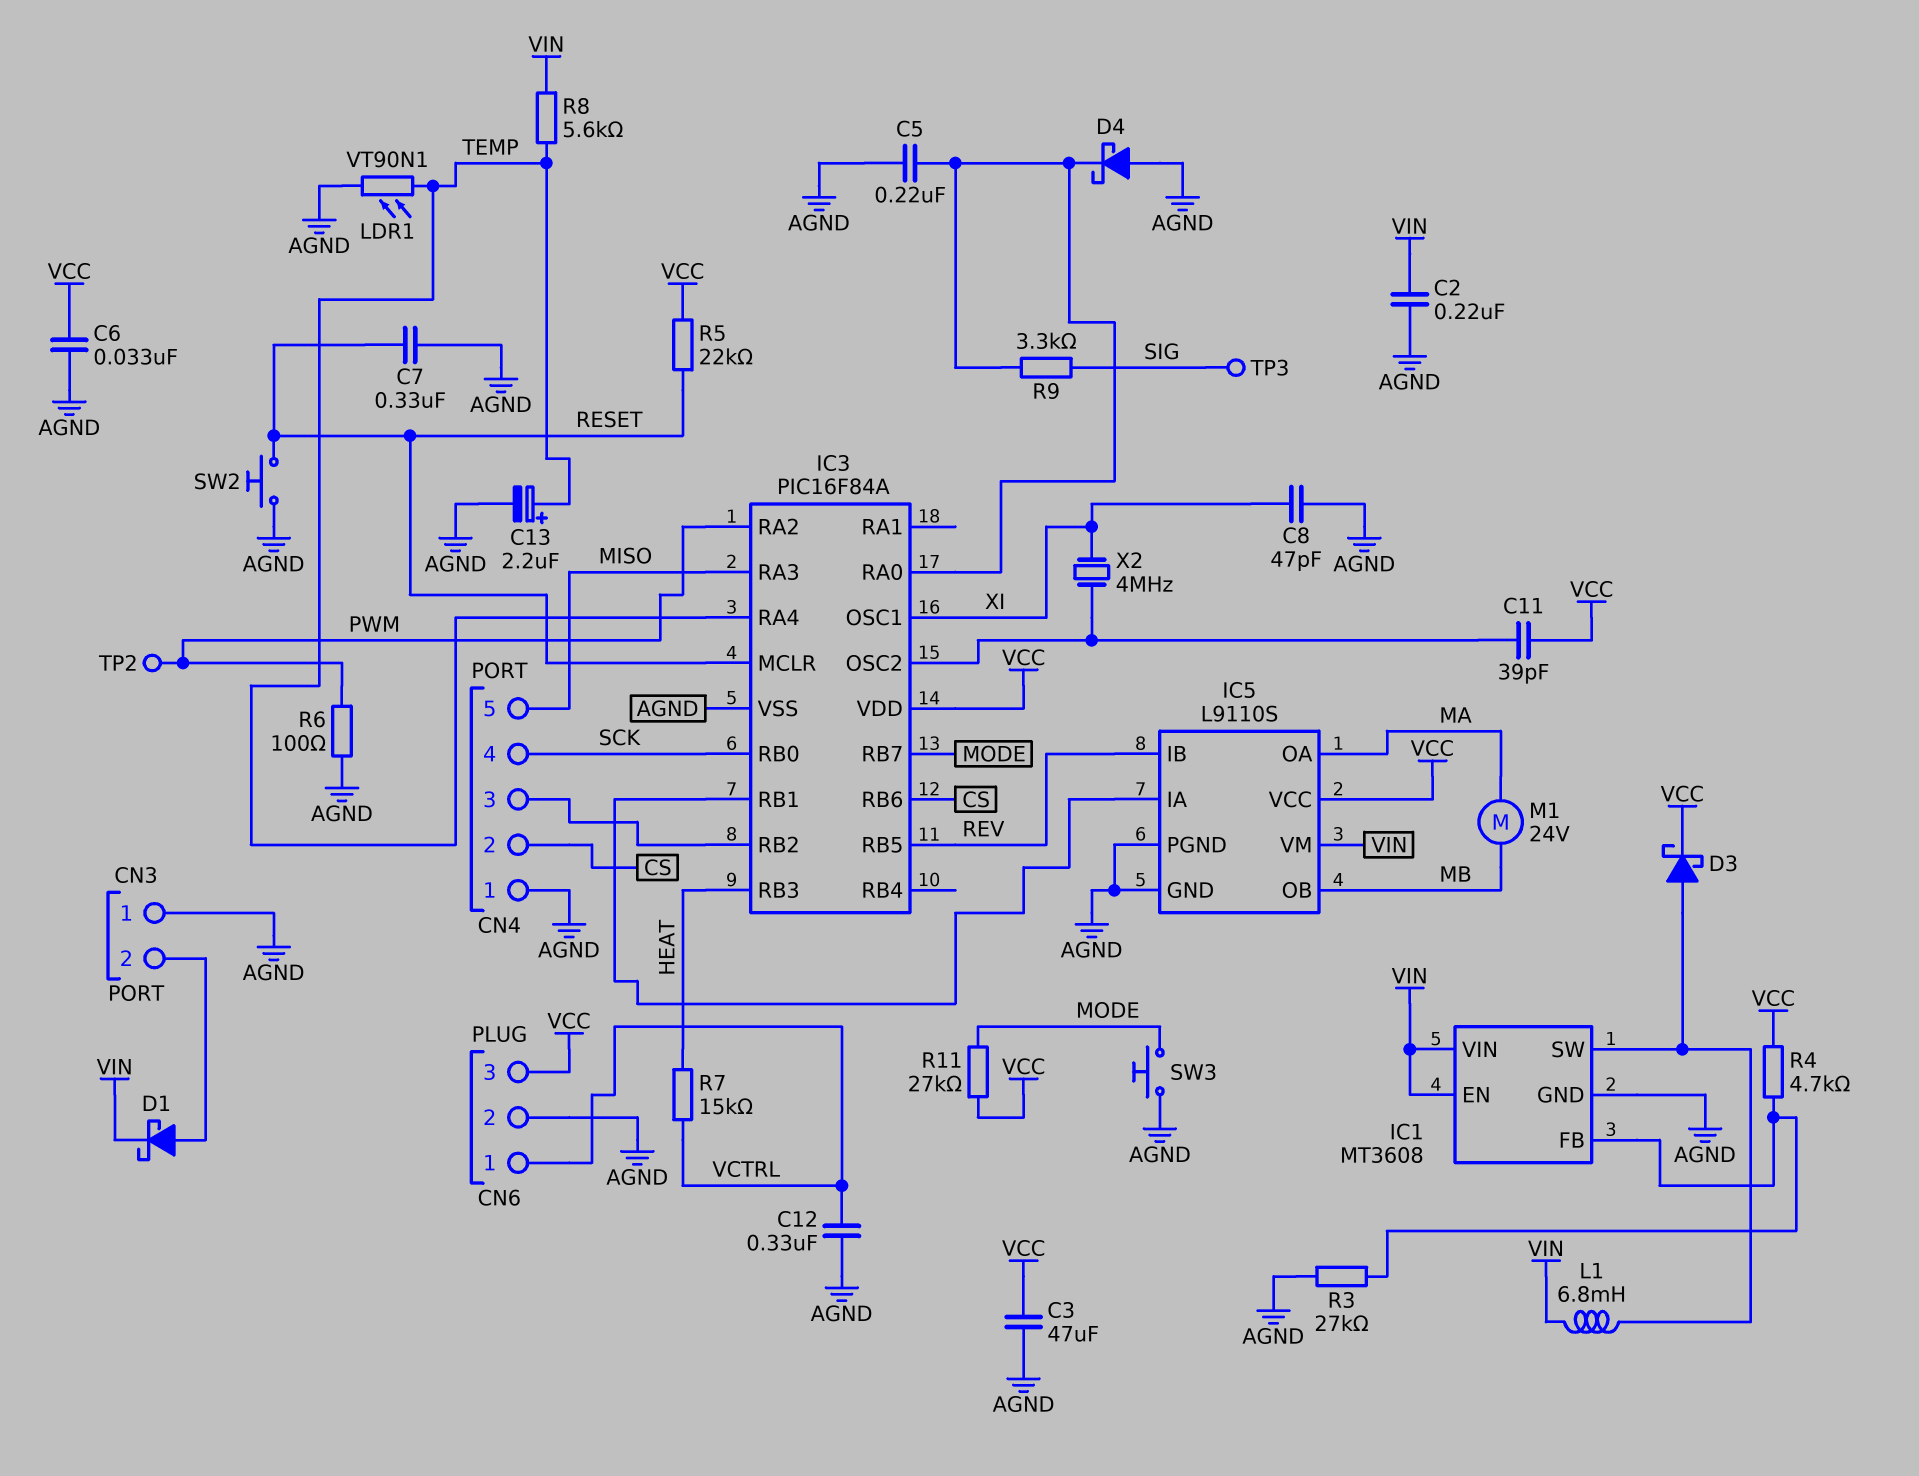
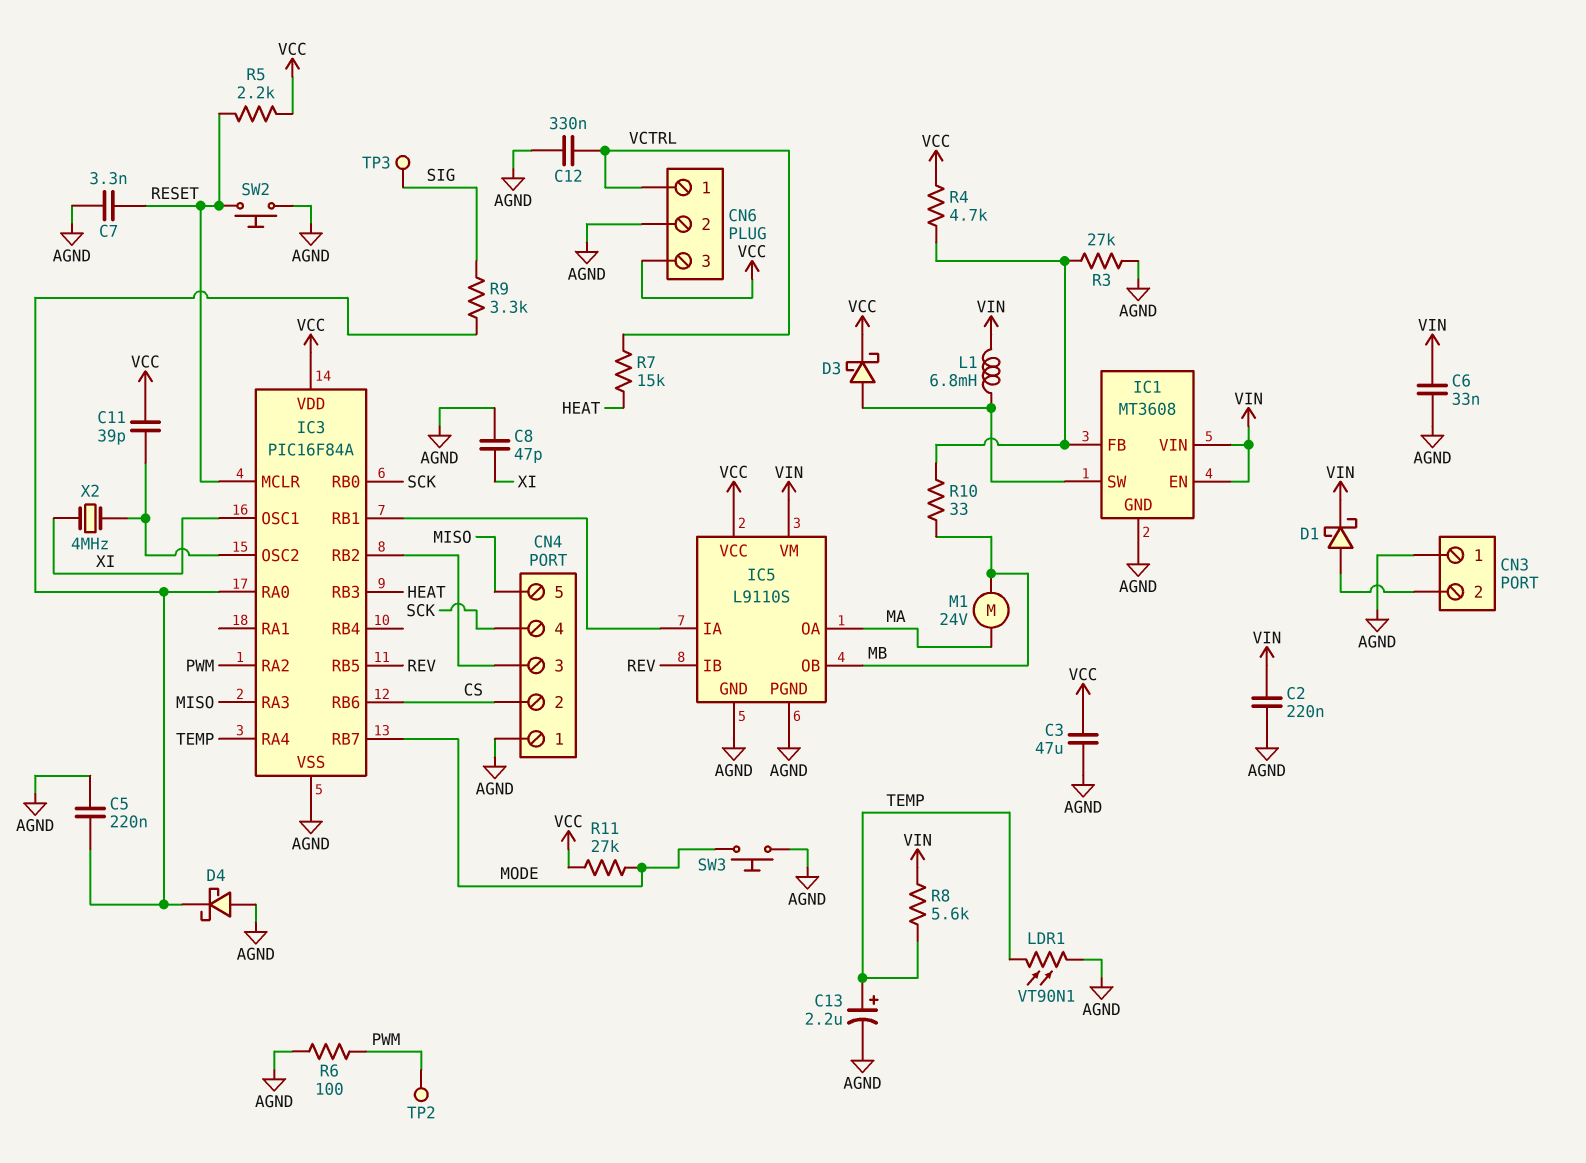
C6: 33nF (AGND, VCC) -> 33nF (AGND, VIN)
C7: 330nF (AGND, RESET) -> 3.3nF (AGND, RESET)
R5: 22k (RESET, VCC) -> 2.2k (RESET, VCC)
R10: none -> 33 (IC1/FB, MB)

